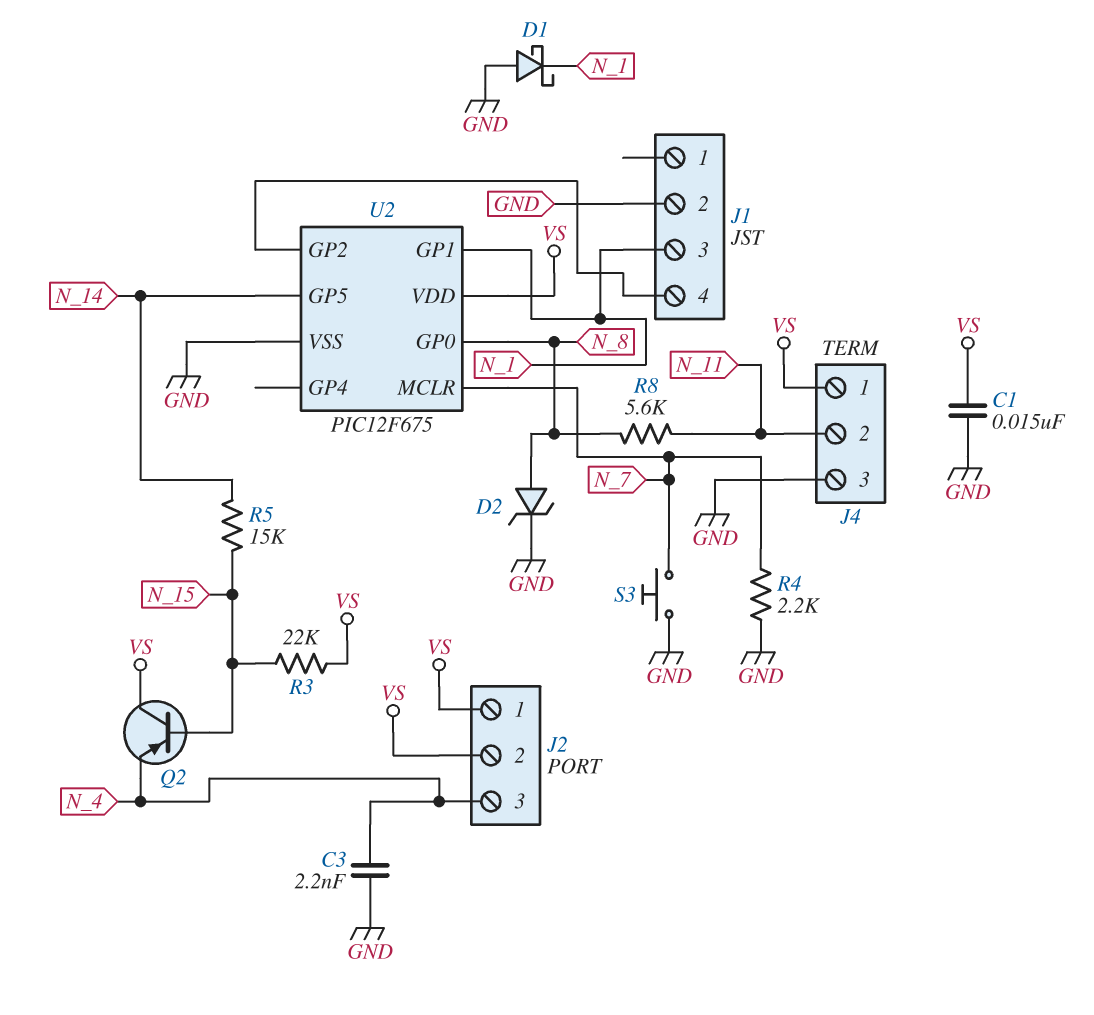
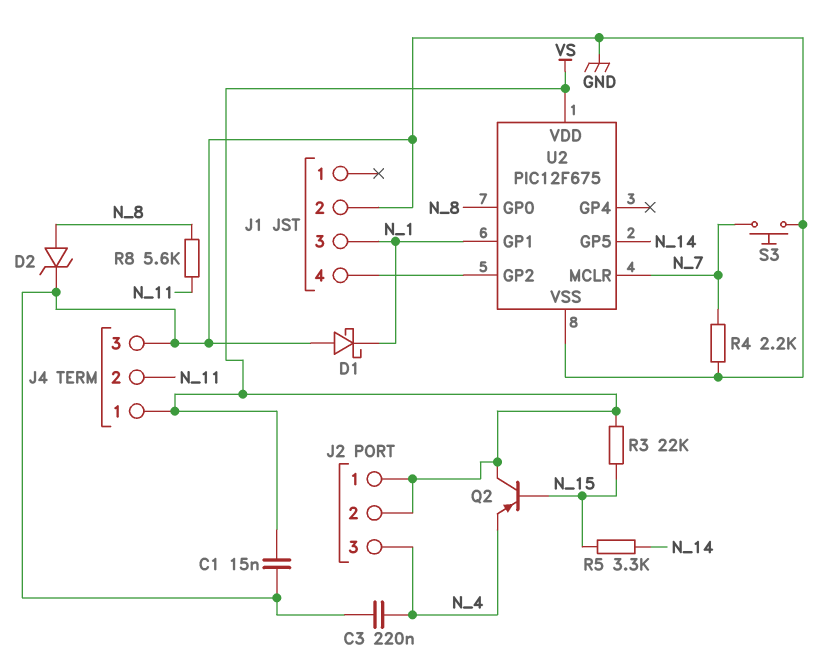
C3: 2.2nF (GND, N_4) -> 220nF (GND, N_4)
R5: 15k (N_14, N_15) -> 3.3k (N_14, N_15)

